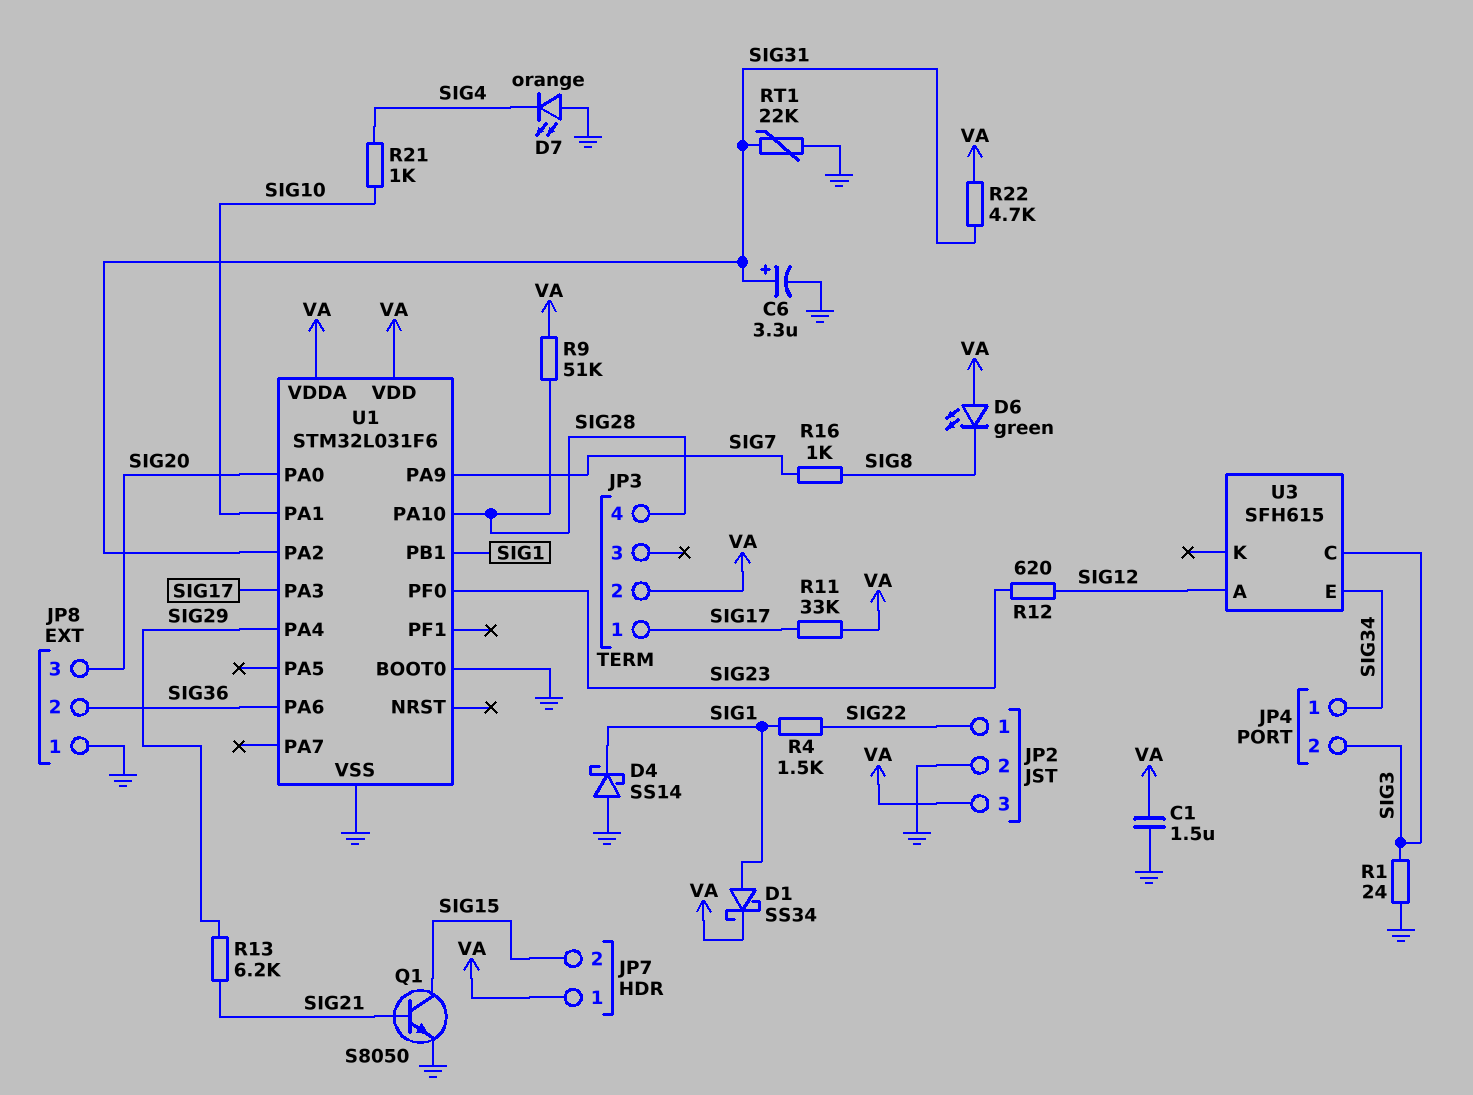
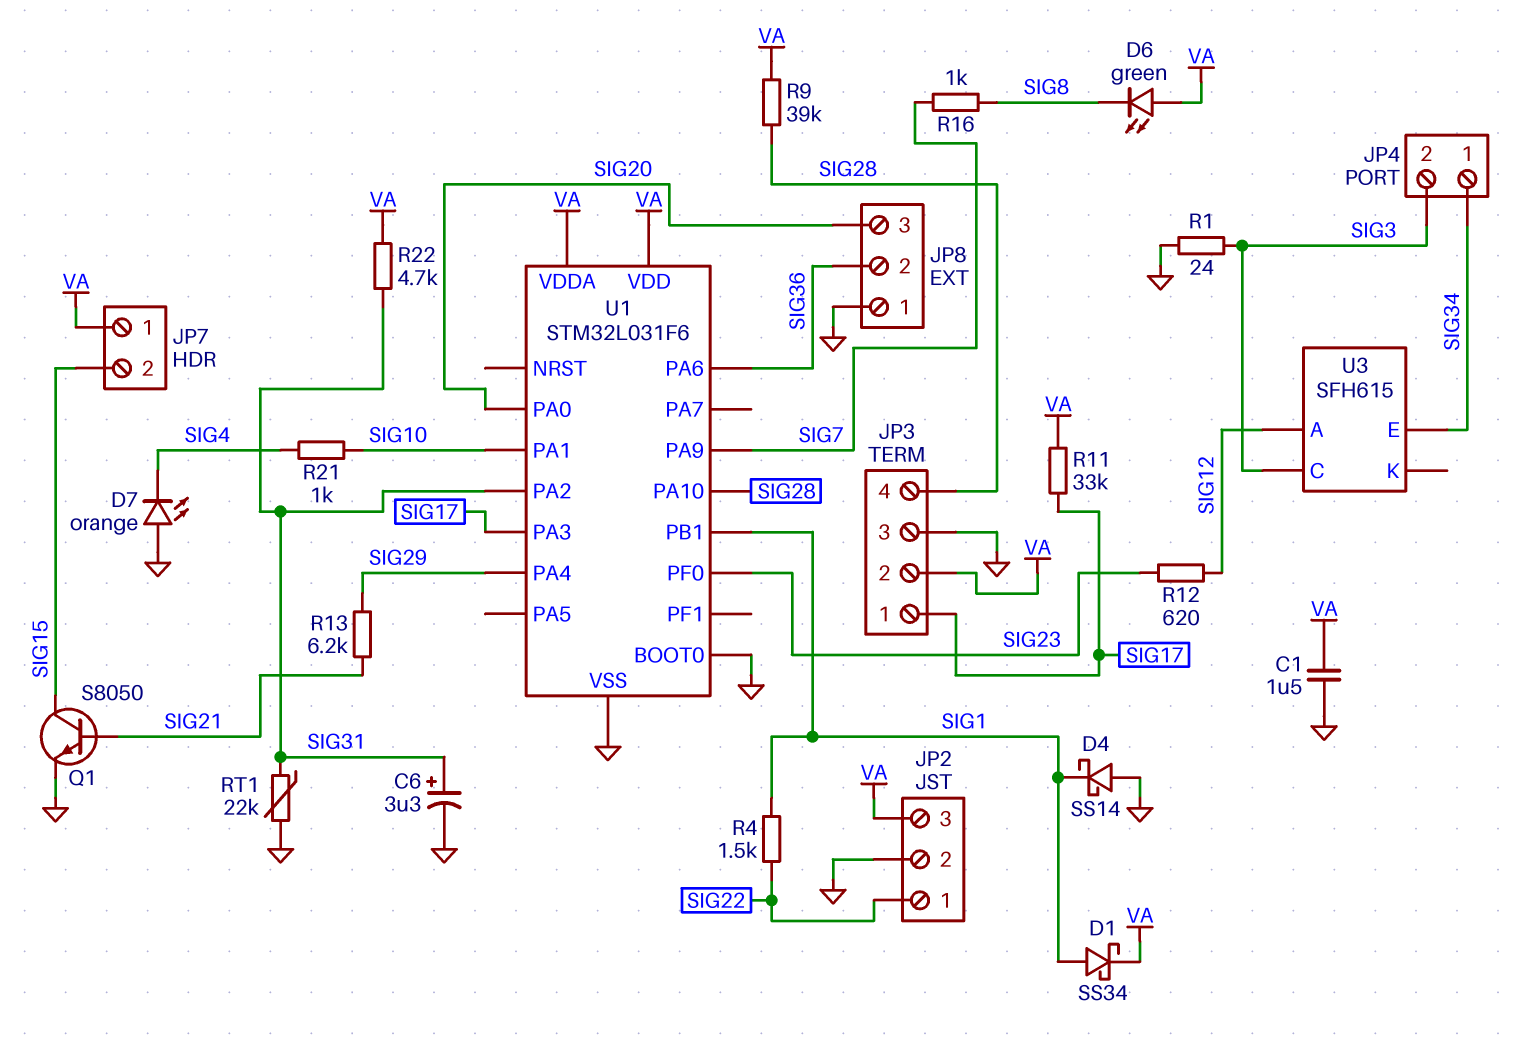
JP3 pin 3: none -> GND
R9: 51k (SIG28, VA) -> 39k (SIG28, VA)

